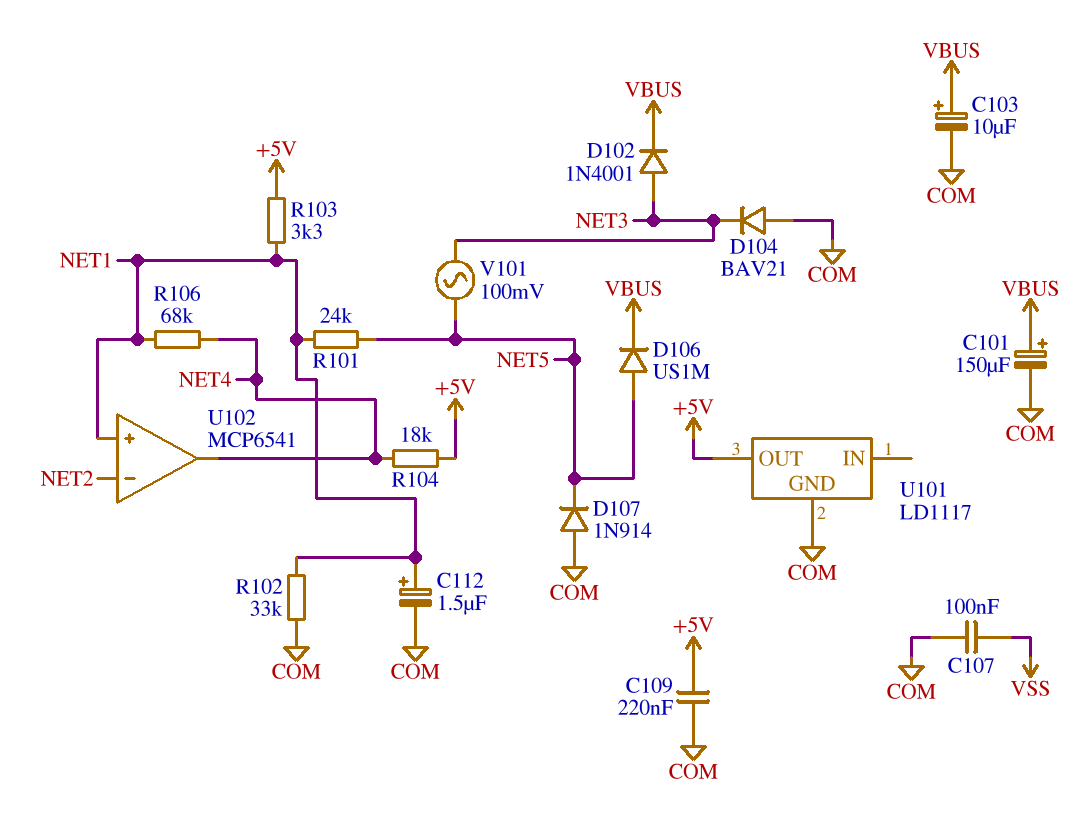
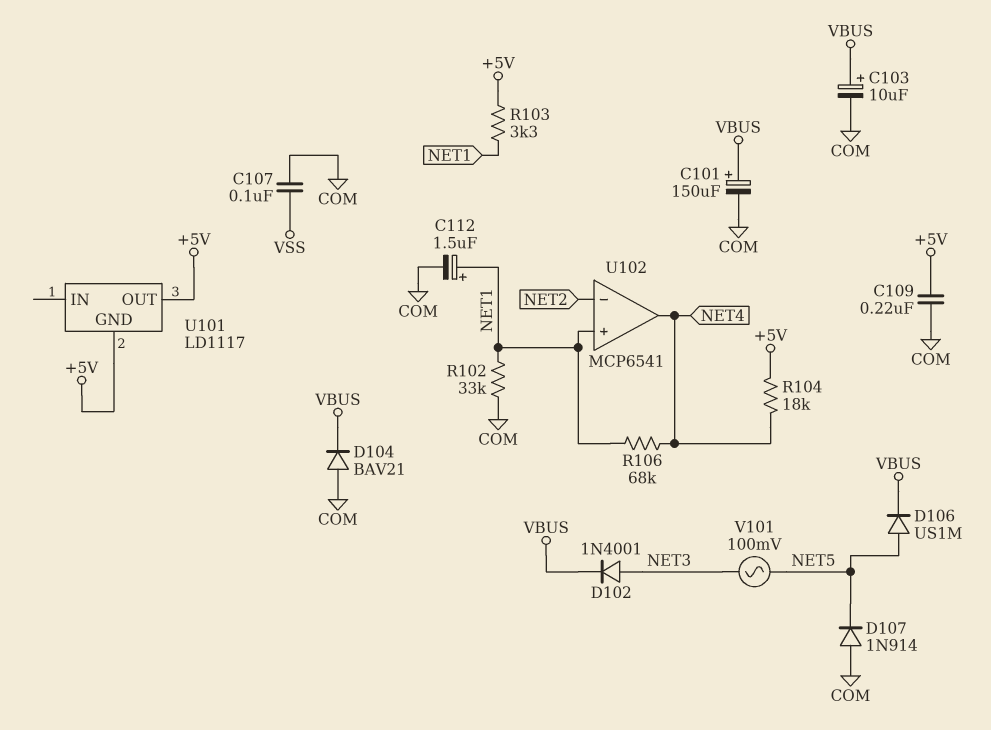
D104: diode BAV21 (A COM, K NET3) -> diode BAV21 (A COM, K VBUS)
R101: 24k (NET1, NET5) -> none
U101 pin GND: COM -> +5V

